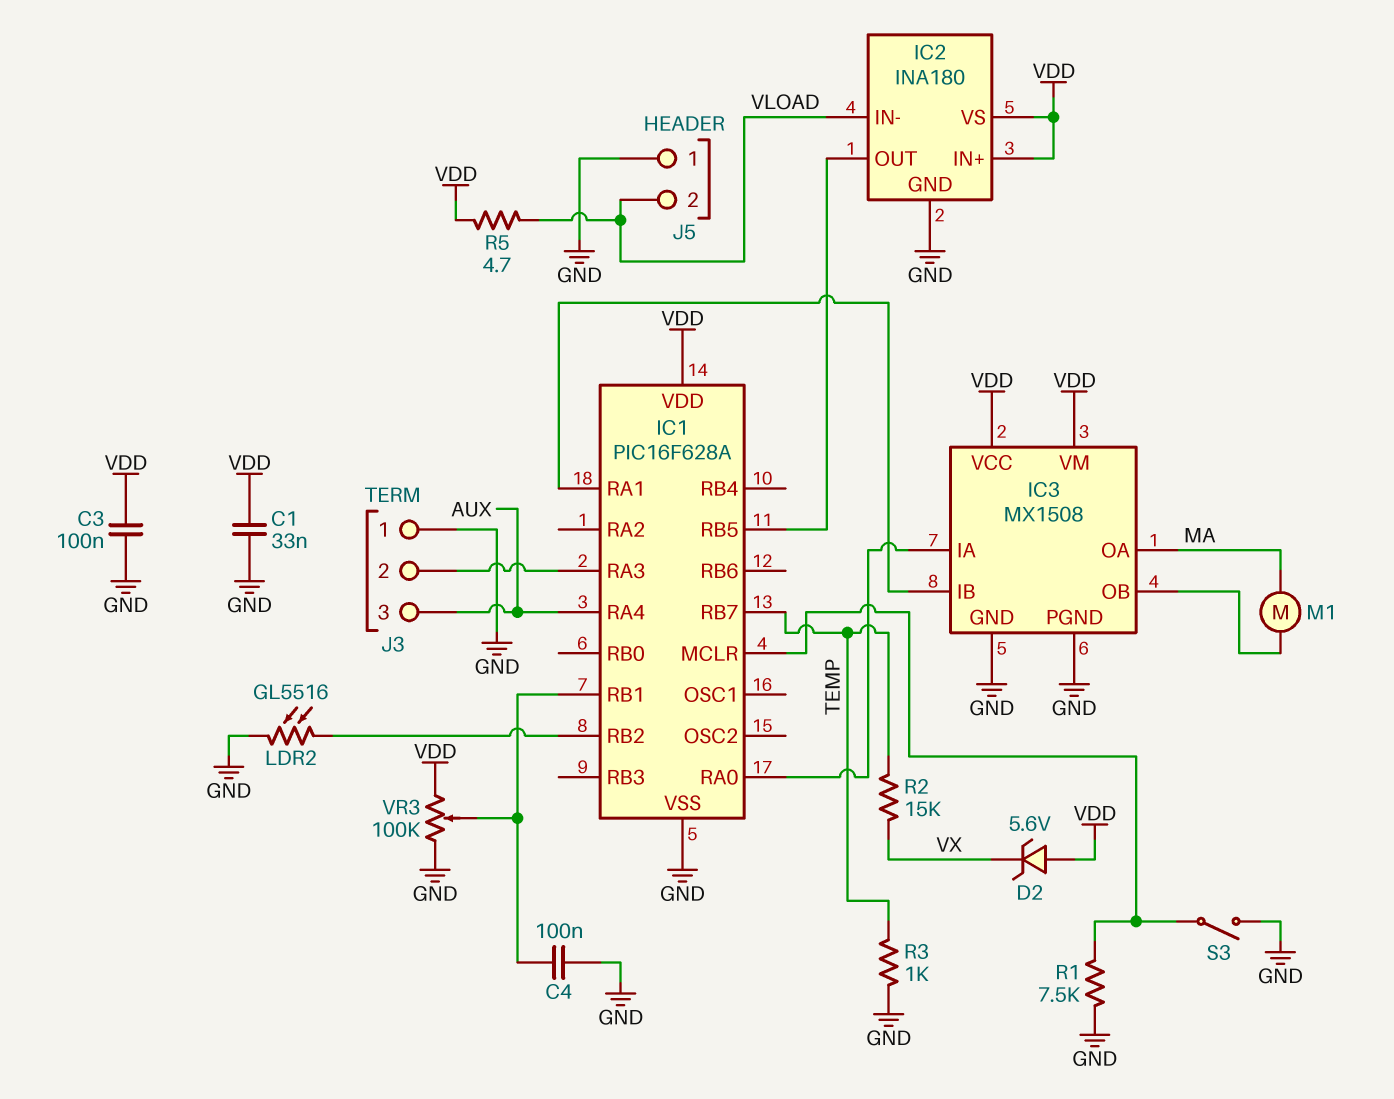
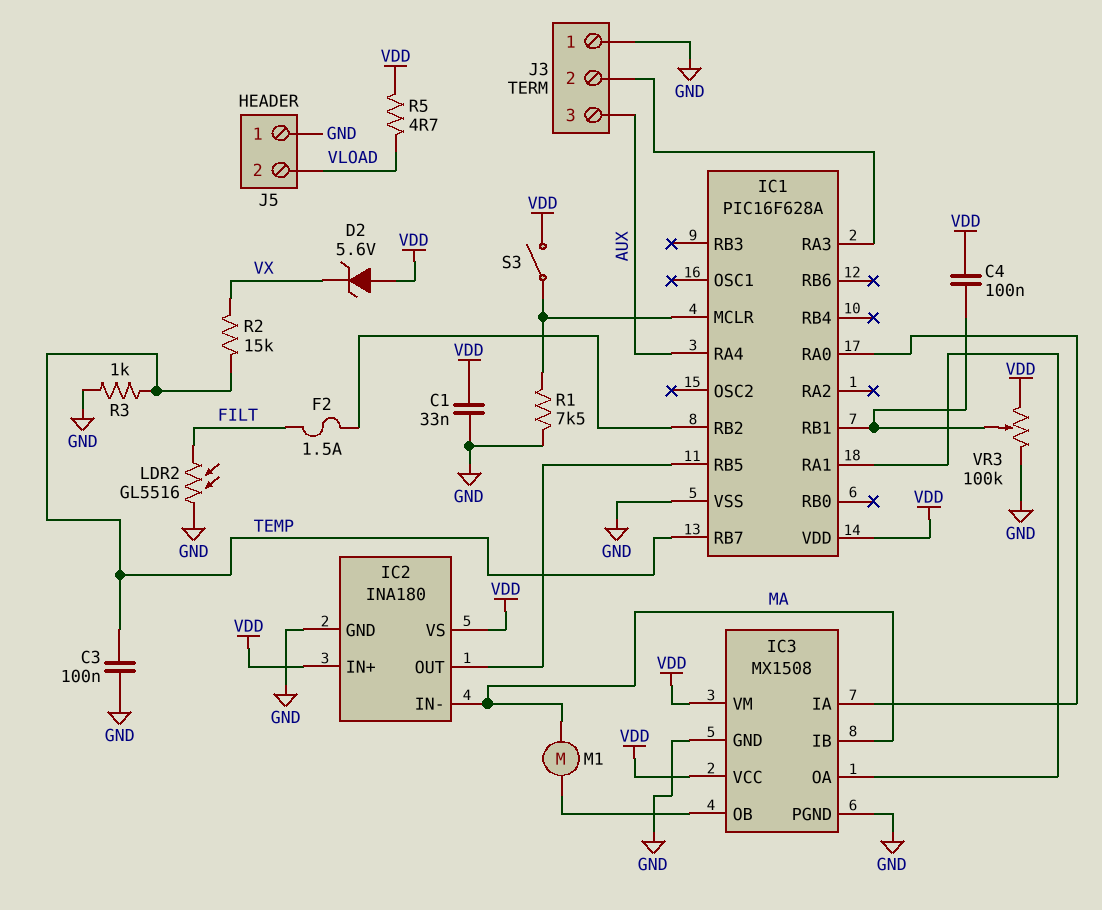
C3: 100nF (GND, VDD) -> 100nF (GND, TEMP)
C4: 100nF (GND, IC1/RB1) -> 100nF (IC1/RB1, VDD)
F2: none -> 1.5A (FILT, IC1/RB2)
IC2 pin IN-: VLOAD -> MA
IC3 pin IB: IC1/RA1 -> MA
IC3 pin OA: MA -> IC1/RA1
LDR2: GL5516 (GND, IC1/RB2) -> GL5516 (FILT, GND)
S3: switch (GND, IC1/MCLR) -> switch (IC1/MCLR, VDD)

